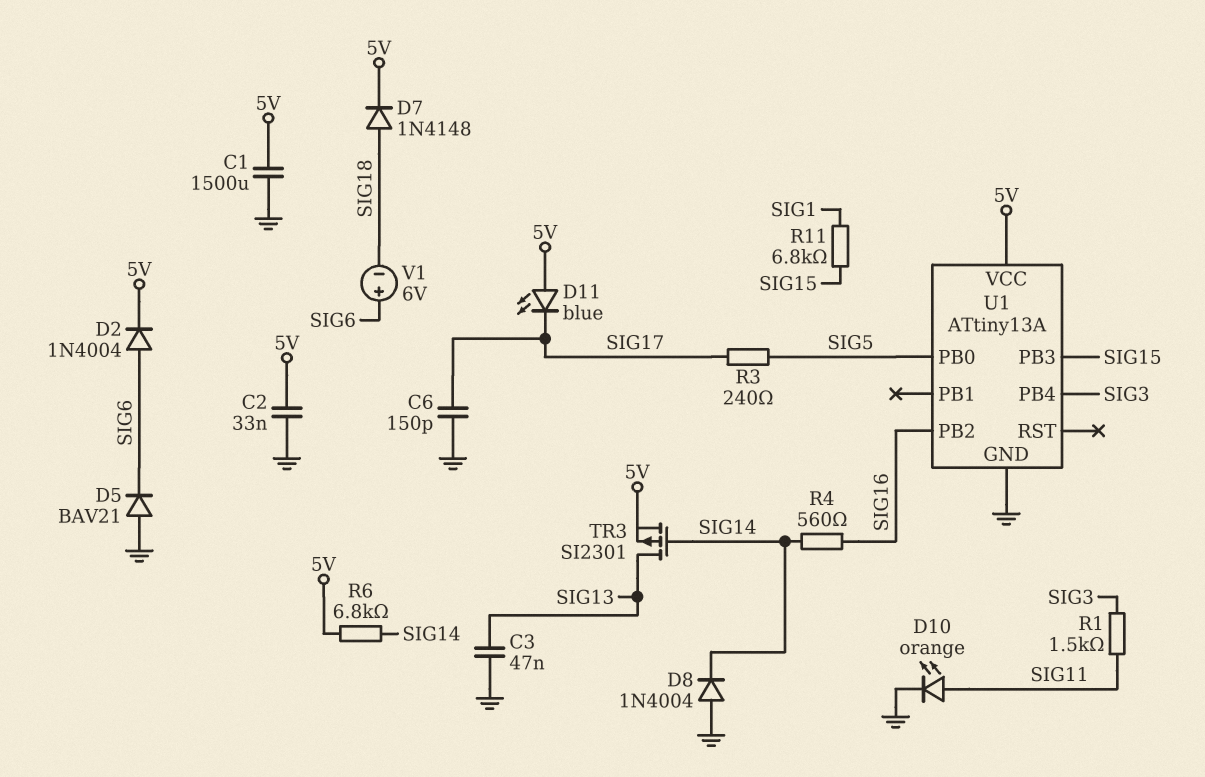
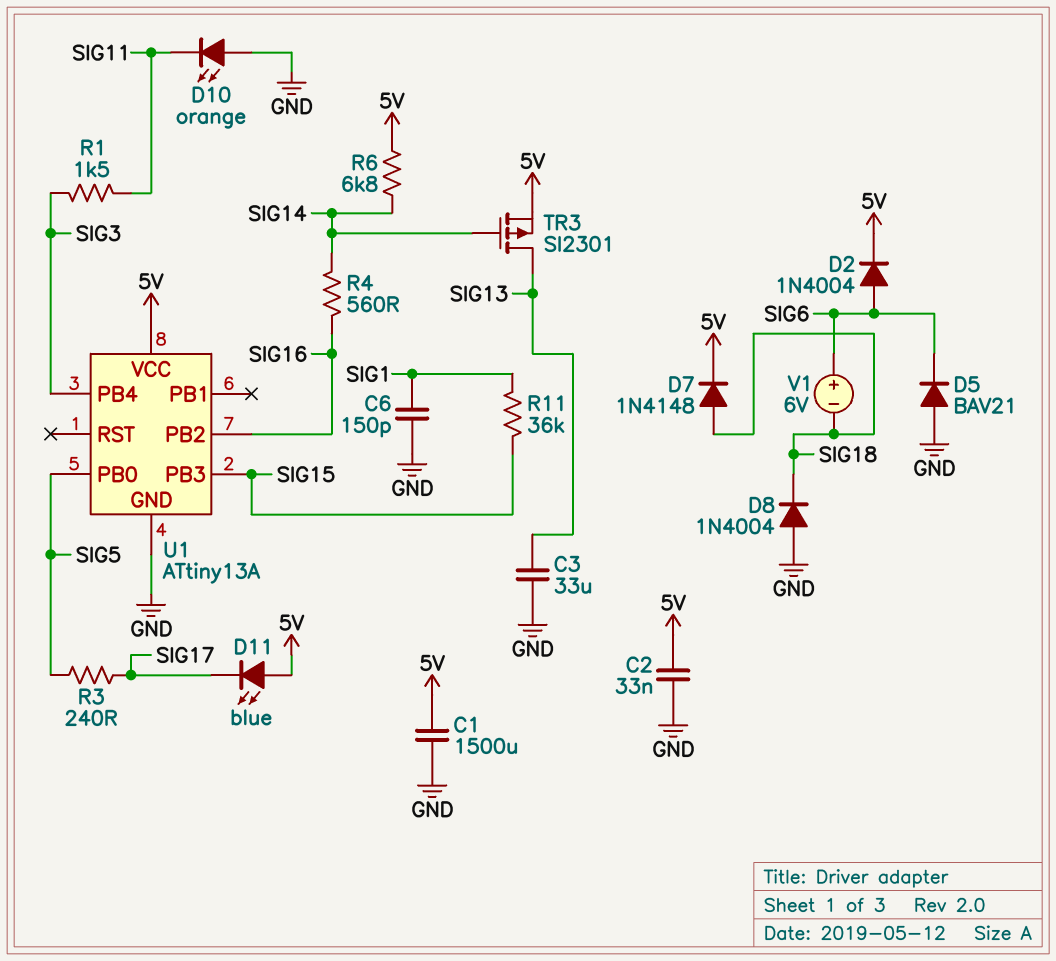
C3: 47nF (GND, SIG13) -> 33uF (GND, SIG13)
C6: 150pF (GND, SIG17) -> 150pF (GND, SIG1)
D8: diode 1N4004 (A GND, K SIG14) -> diode 1N4004 (A GND, K SIG18)
D10: LED orange (A SIG11, K GND) -> LED orange (A GND, K SIG11)
R11: 6.8k (SIG1, SIG15) -> 36k (SIG1, SIG15)

